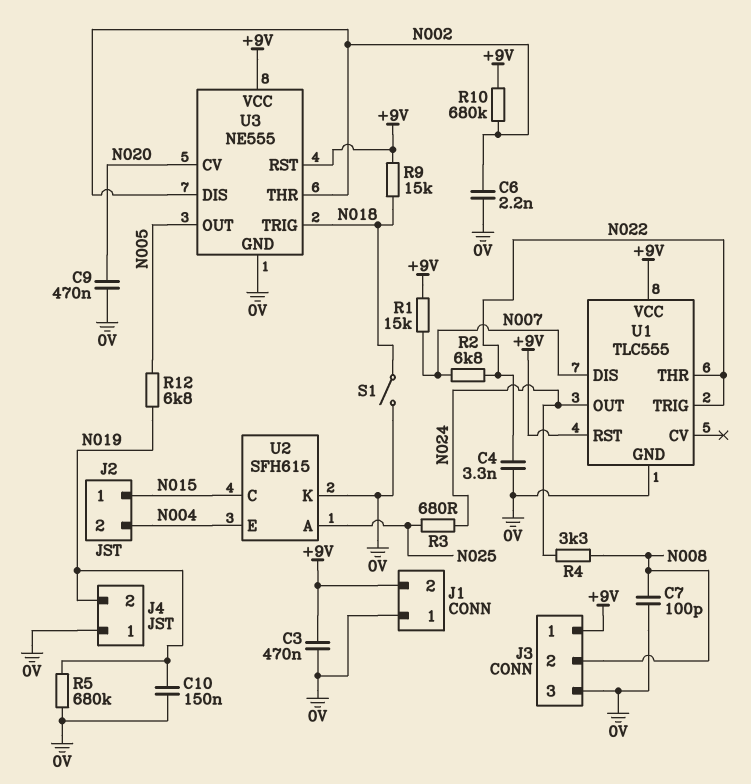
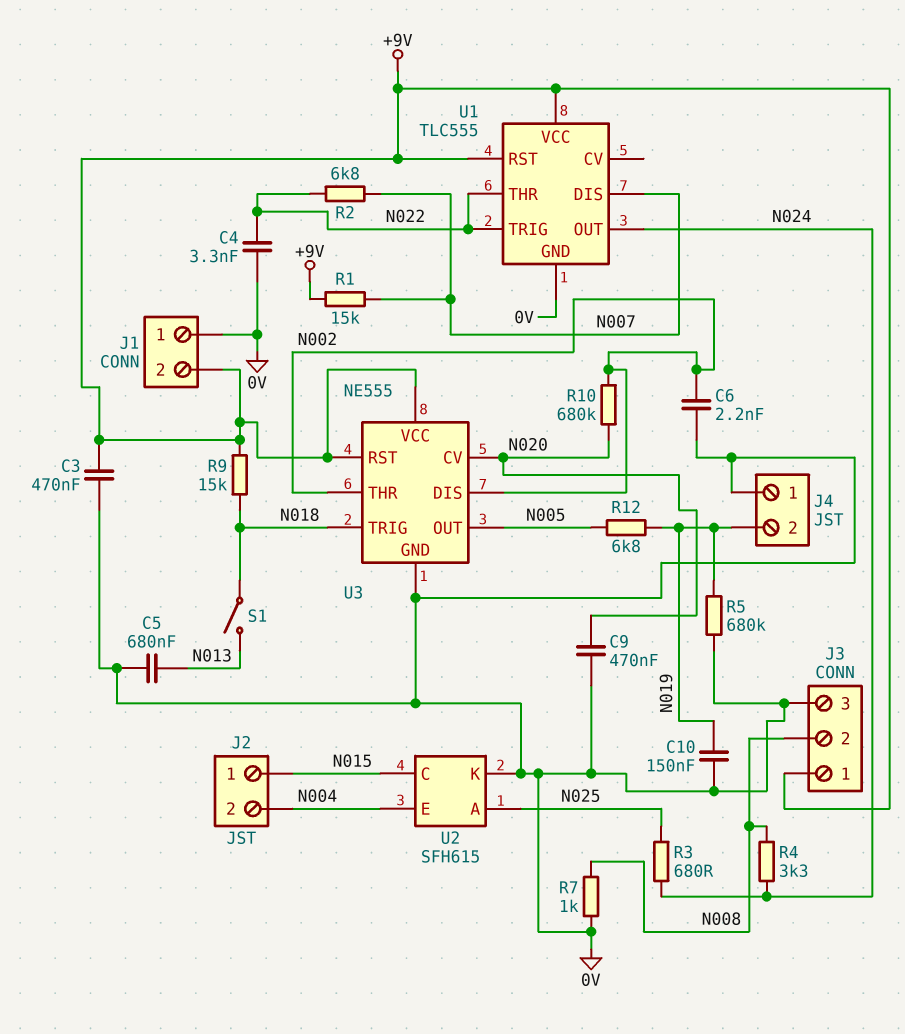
C5: none -> 680nF (0V, N013)
C7: 100pF (0V, N008) -> none
R7: none -> 1k (0V, N008)
R10: 680k (+9V, N002) -> 680k (N002, N020)
S1: switch (0V, N018) -> switch (N013, N018)

